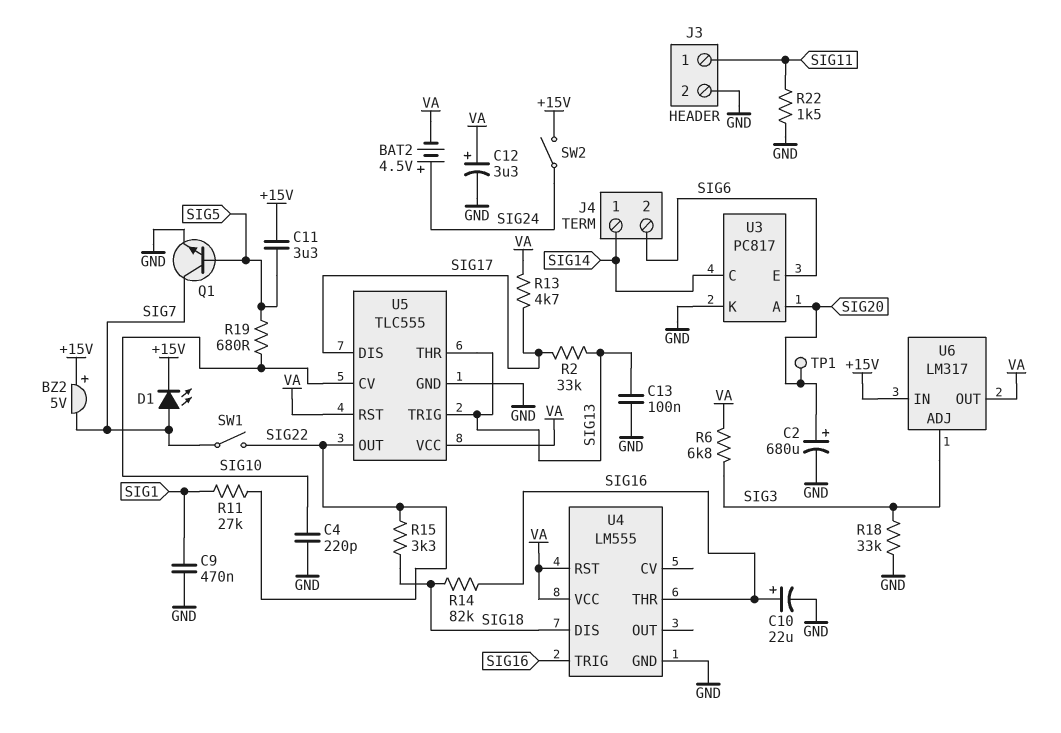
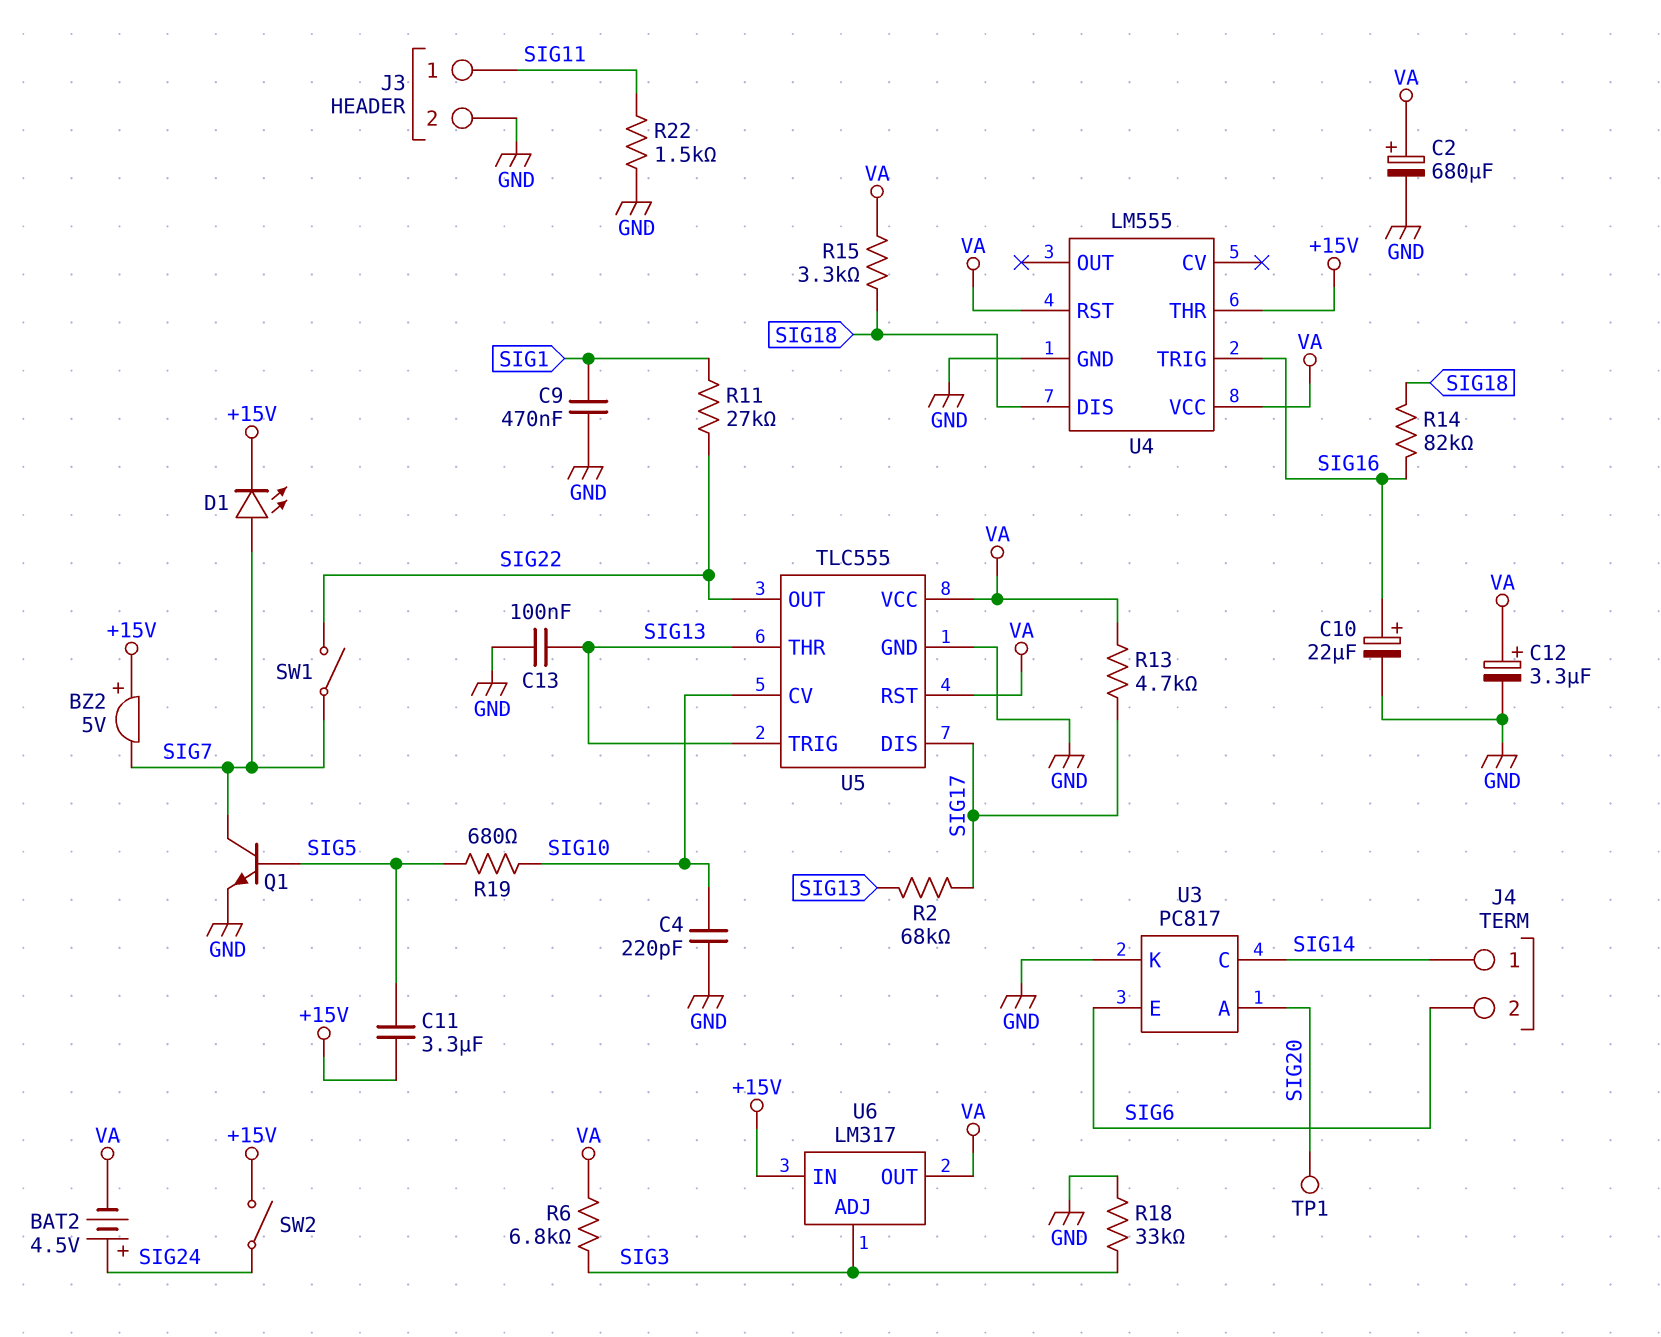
C2: 680uF (plus SIG20, minus GND) -> 680uF (plus VA, minus GND)
R2: 33k (SIG13, SIG17) -> 68k (SIG13, SIG17)
R15: 3.3k (SIG18, SIG22) -> 3.3k (SIG18, VA)
U4 pin THR: SIG16 -> +15V

